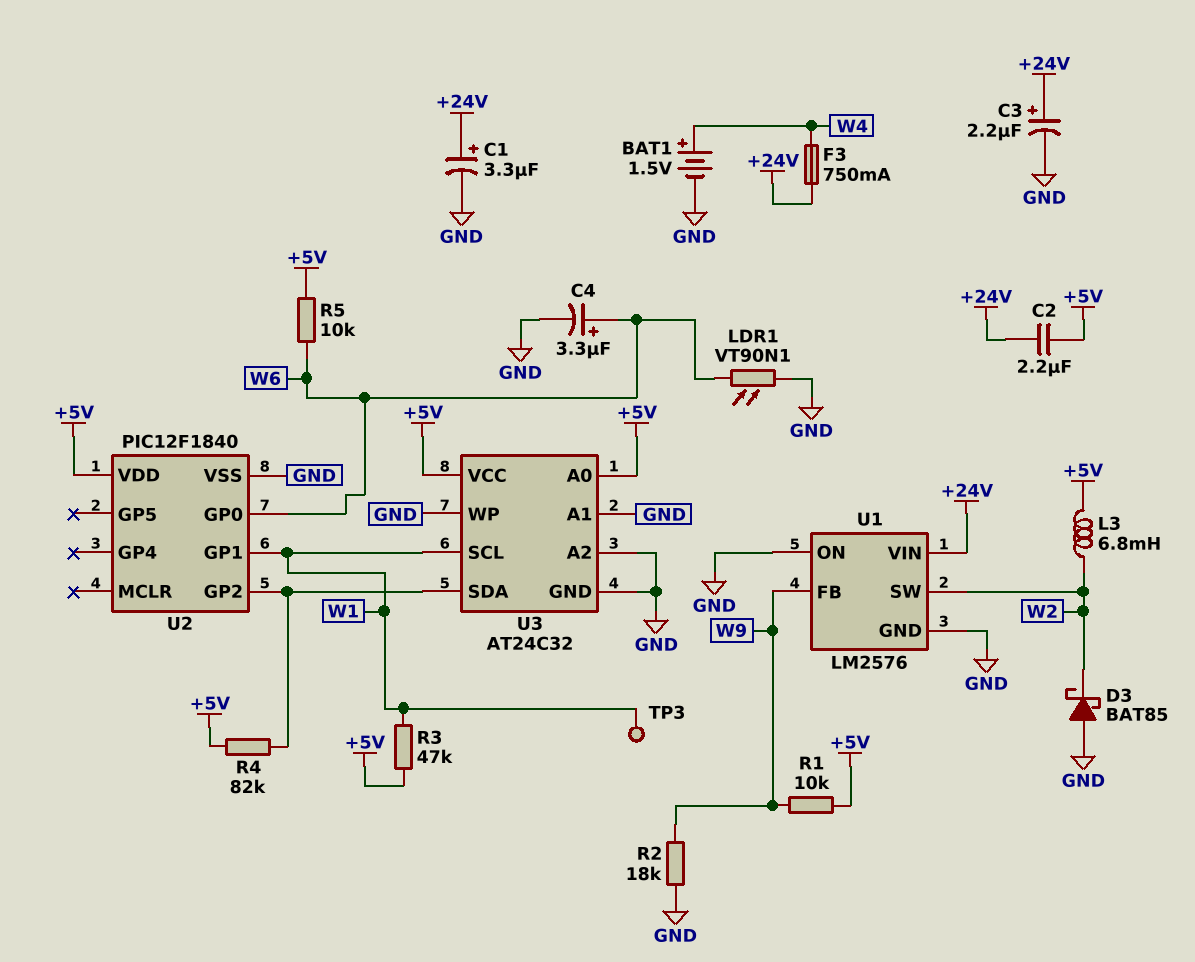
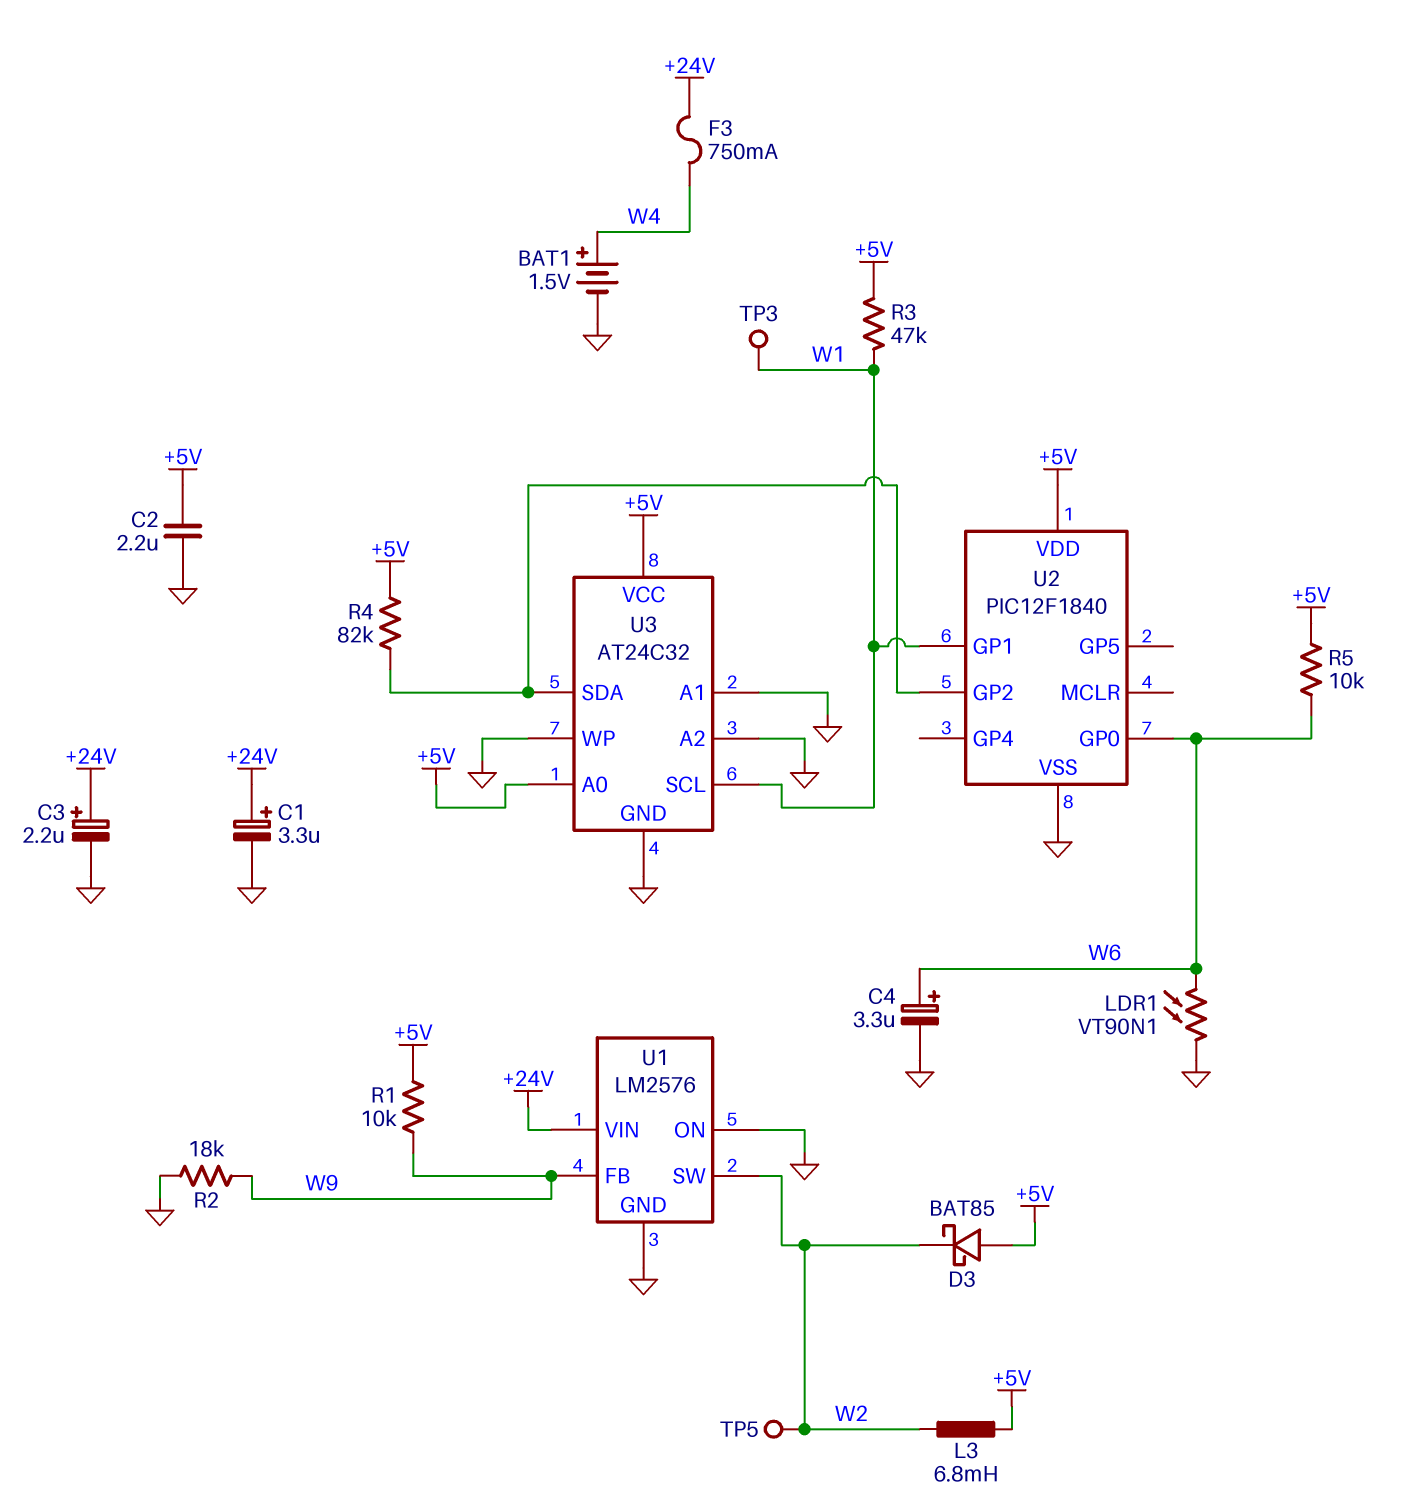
C2: 2.2uF (+5V, +24V) -> 2.2uF (+5V, GND)
D3: schottky BAT85 (A GND, K W2) -> schottky BAT85 (A +5V, K W2)
TP5: none -> test point (W2)

